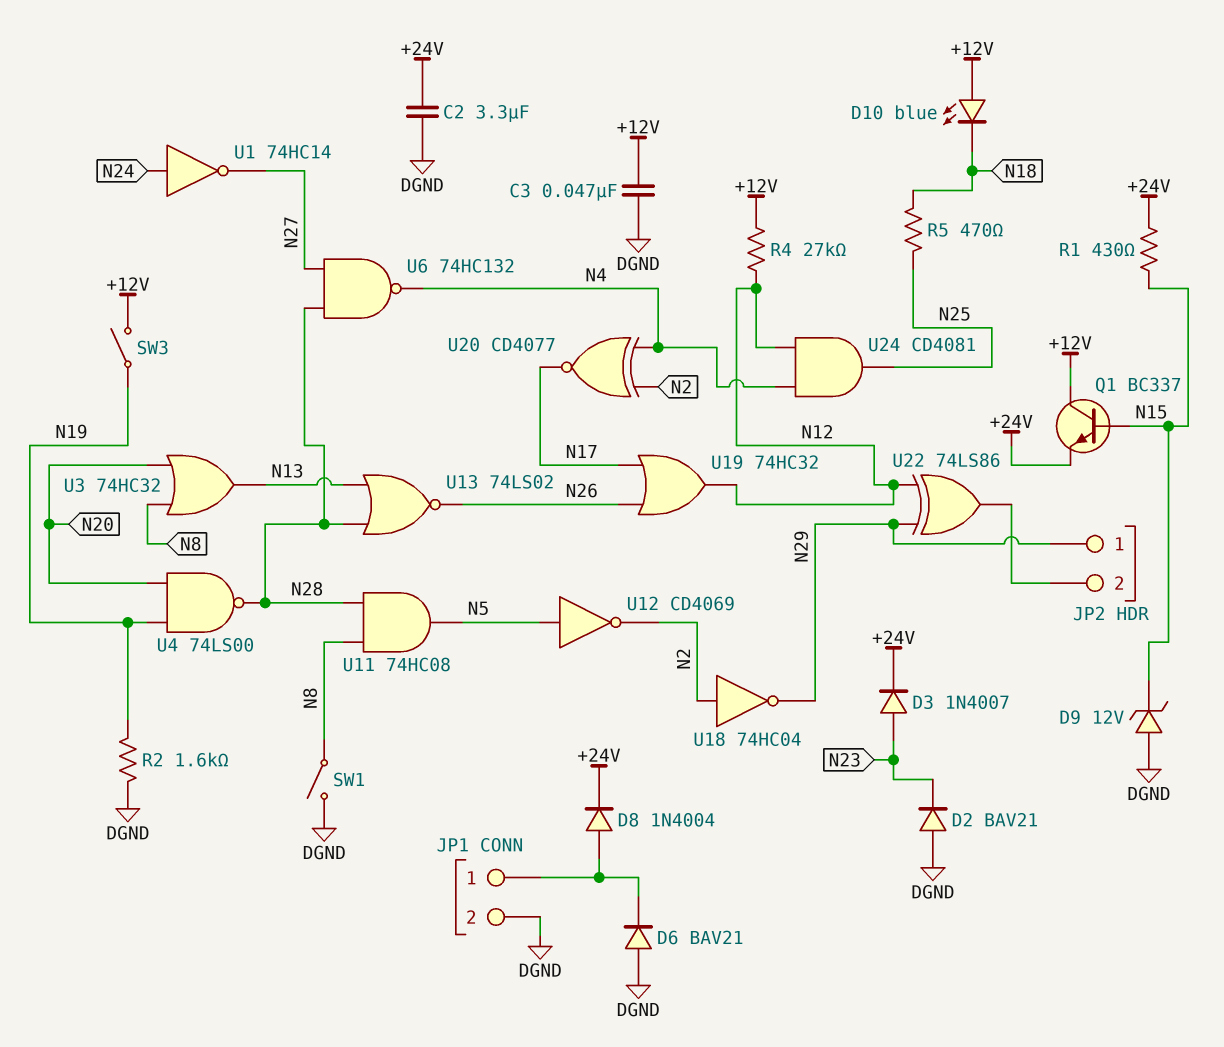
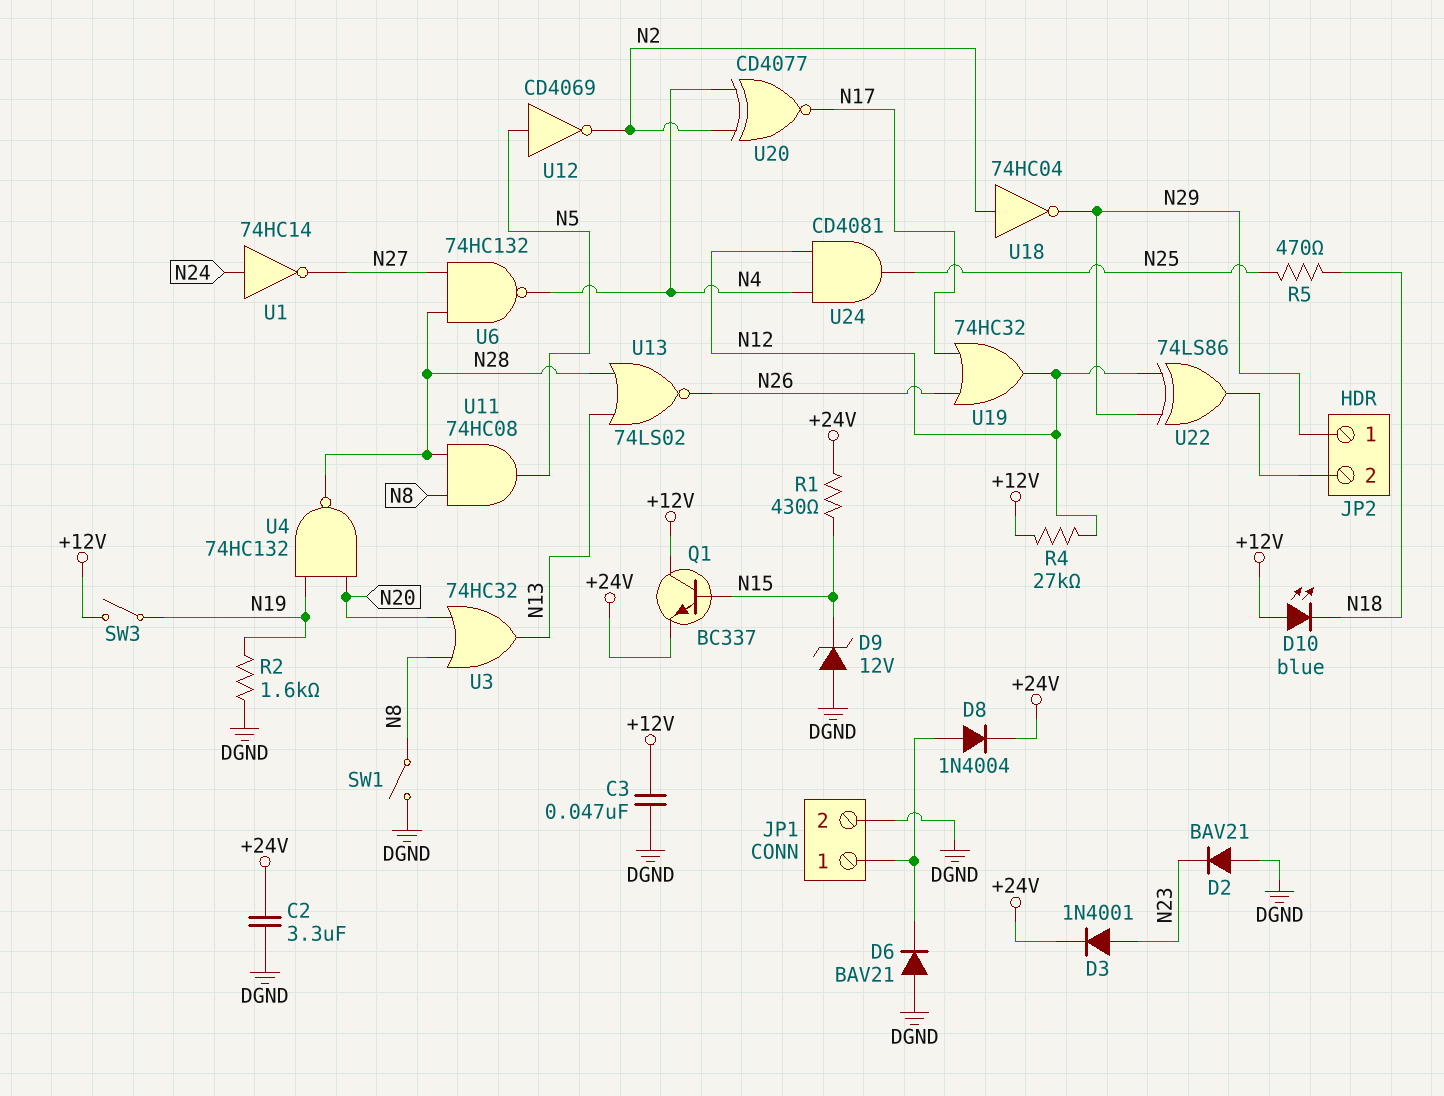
D3: diode 1N4007 (A N23, K +24V) -> diode 1N4001 (A N23, K +24V)
U4: NAND 74LS00 (in N19, in N20, out N28) -> NAND 74HC132 (in N19, in N20, out N28)

